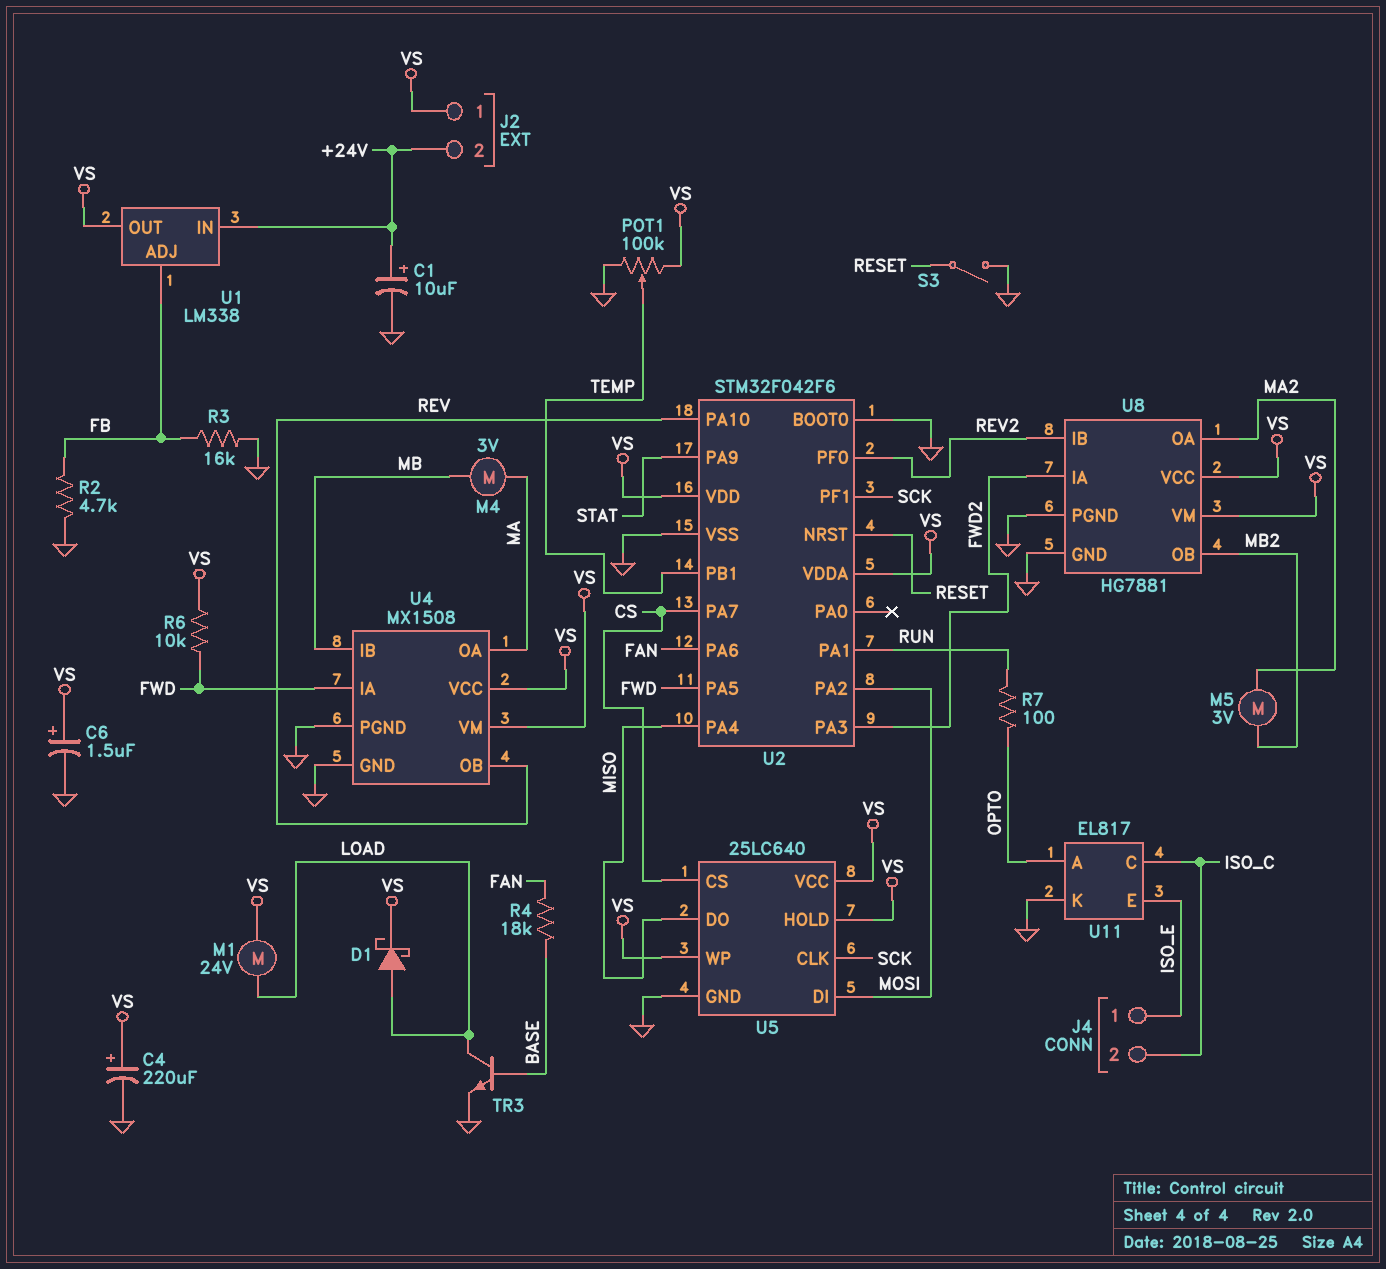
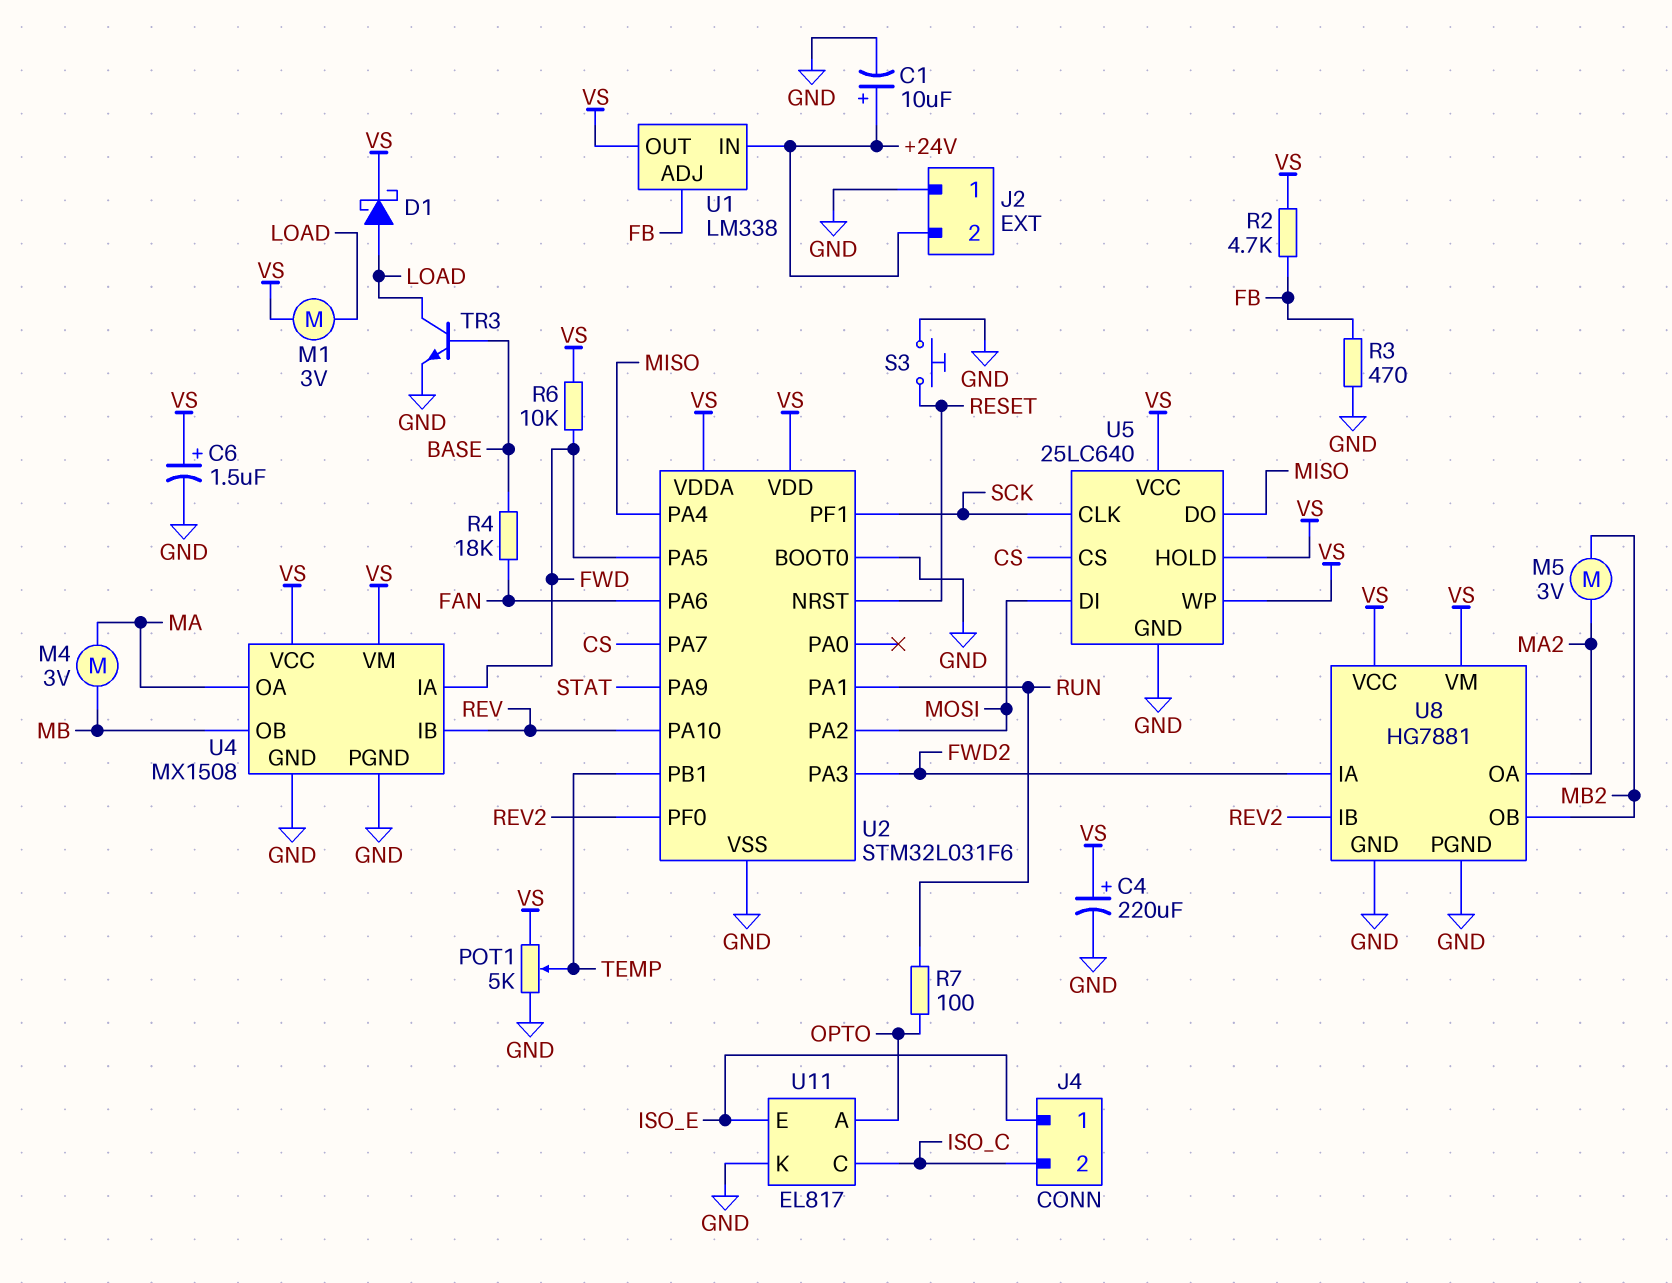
J2 pin 1: VS -> GND
M1: motor 24V (LOAD, VS) -> motor 3V (LOAD, VS)
POT1: 100k (GND, VS, wiper TEMP) -> 5k (GND, VS, wiper TEMP)
R2: 4.7k (FB, GND) -> 4.7k (FB, VS)
R3: 16k (FB, GND) -> 470 (FB, GND)
S3: switch (GND, RESET) -> button (GND, RESET)
U2: STM32F042F6 -> STM32L031F6
U4 pin IB: MB -> REV
U4 pin OB: REV -> MB

